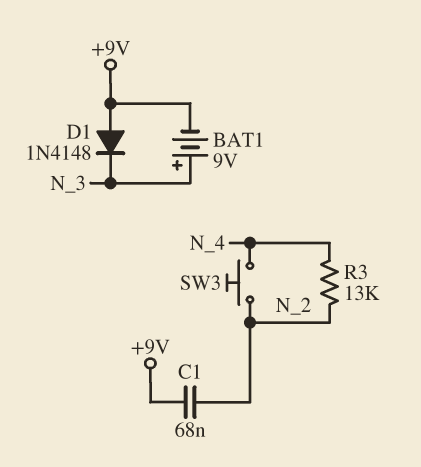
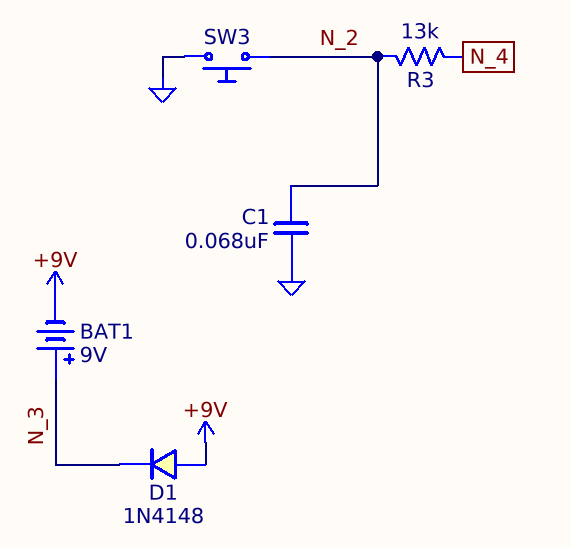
C1: 68nF (+9V, N_2) -> 68nF (GND, N_2)
SW3: button (N_2, N_4) -> button (GND, N_2)

